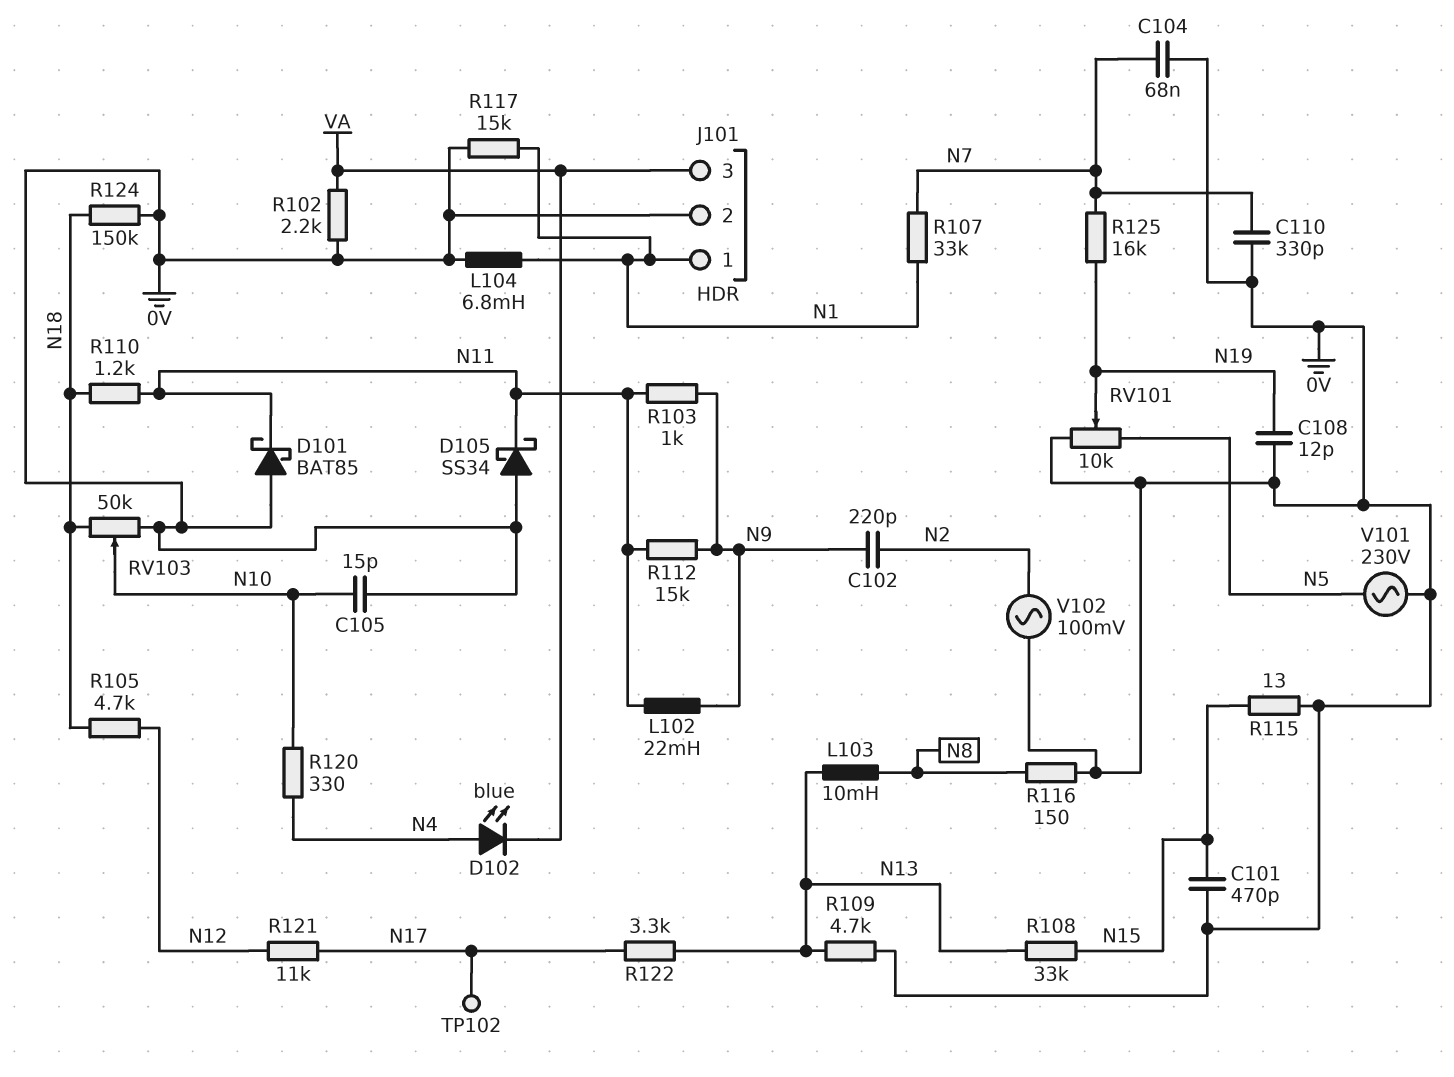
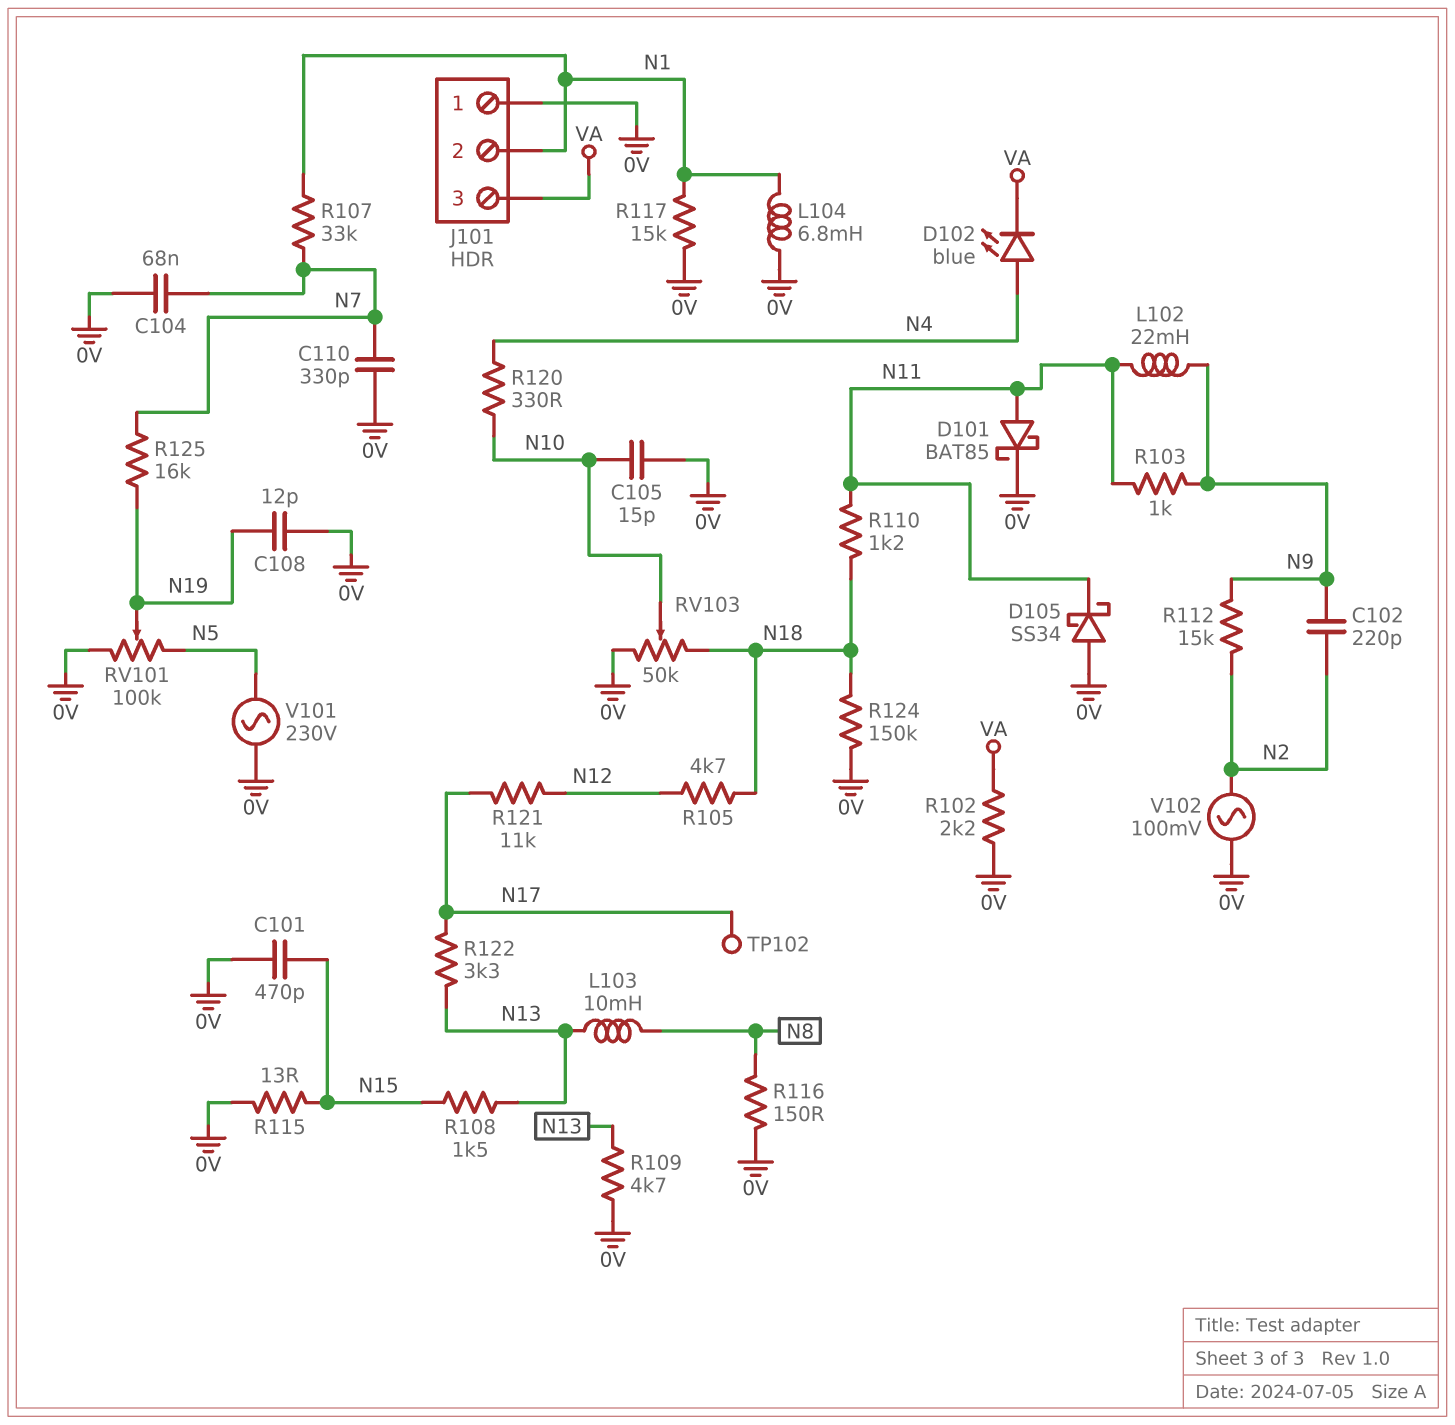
D101: schottky BAT85 (A 0V, K N11) -> schottky BAT85 (A N11, K 0V)
J101 pin 1: N1 -> 0V
J101 pin 2: 0V -> N1
R108: 33k (N13, N15) -> 1.5k (N13, N15)
R112: 15k (N9, N11) -> 15k (N2, N9)
RV101: 10k (0V, N5, wiper N19) -> 100k (0V, N5, wiper N19)

